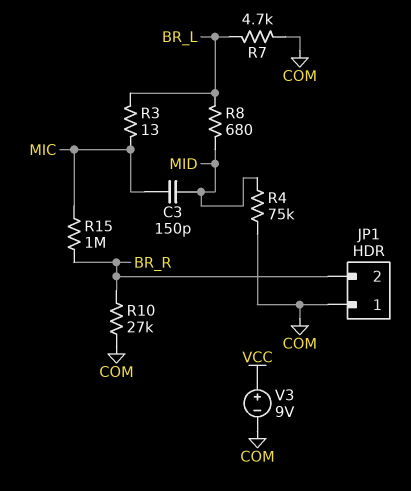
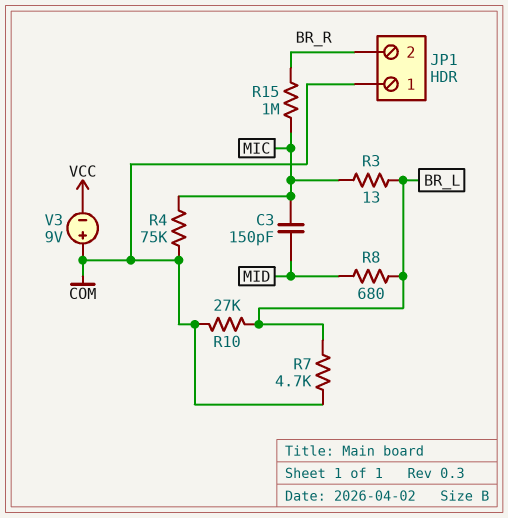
R4: 75k (COM, MID) -> 75k (COM, MIC)
R10: 27k (BR_R, COM) -> 27k (BR_L, COM)
V3: 9V (plus VCC, minus COM) -> 9V (plus COM, minus VCC)

